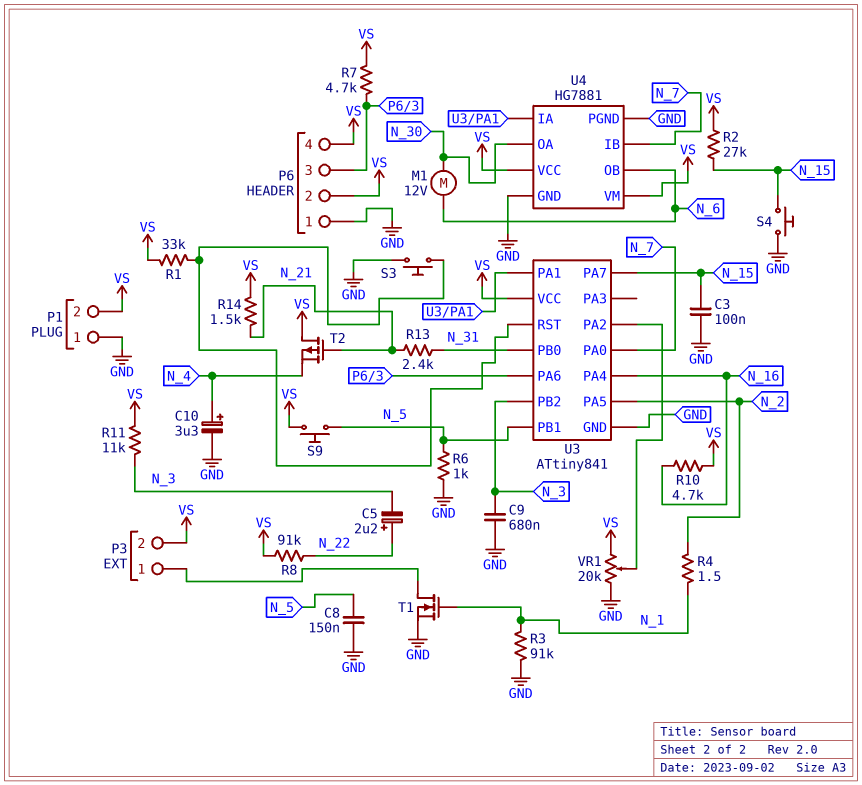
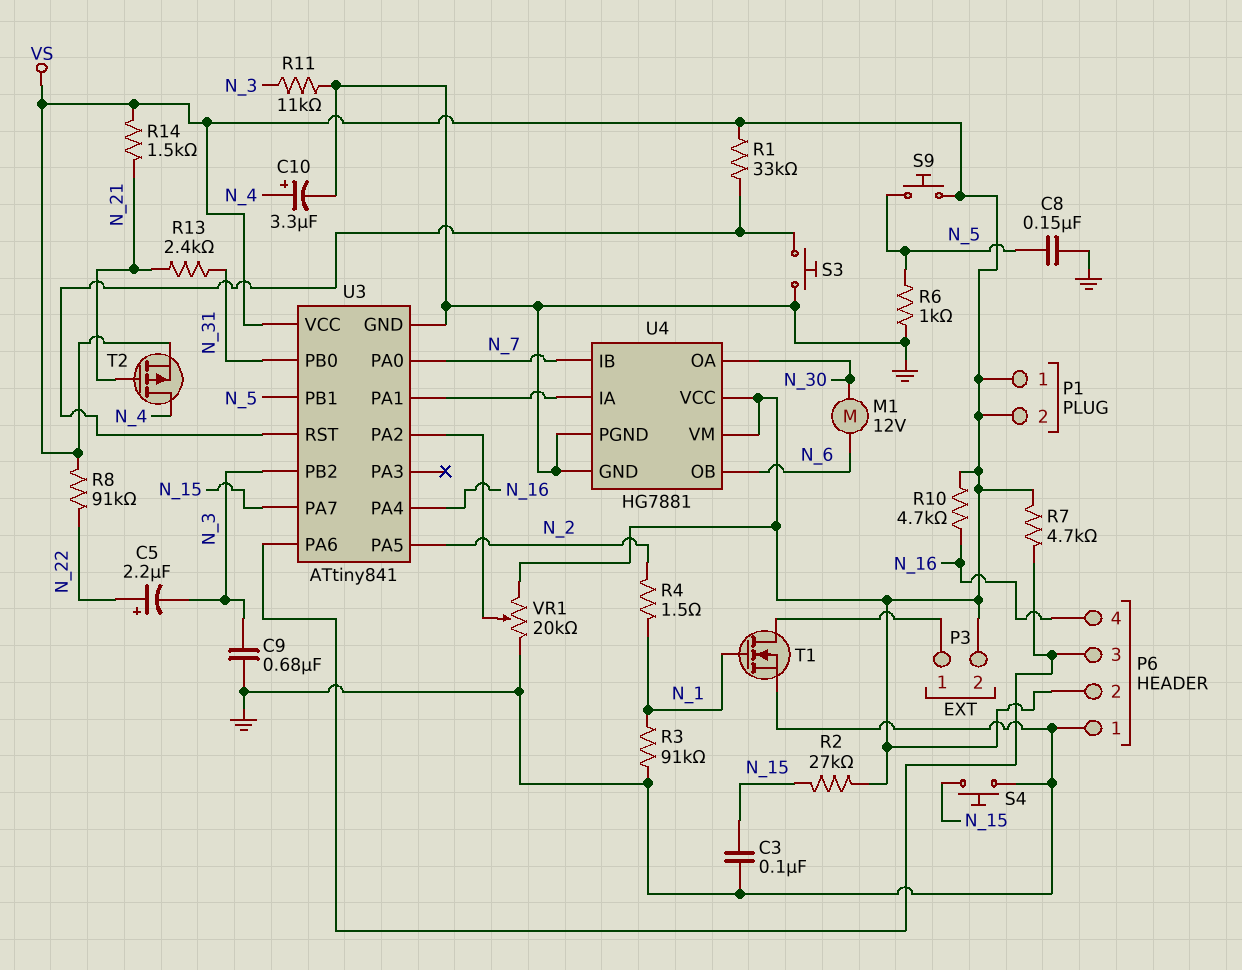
P1 pin 1: GND -> VS
P6 pin 4: VS -> N_16
R11: 11k (N_3, VS) -> 11k (GND, N_3)
T2: PMOS (G N_21, D VS, S N_4) -> PMOS (G N_21, D N_4, S VS)

